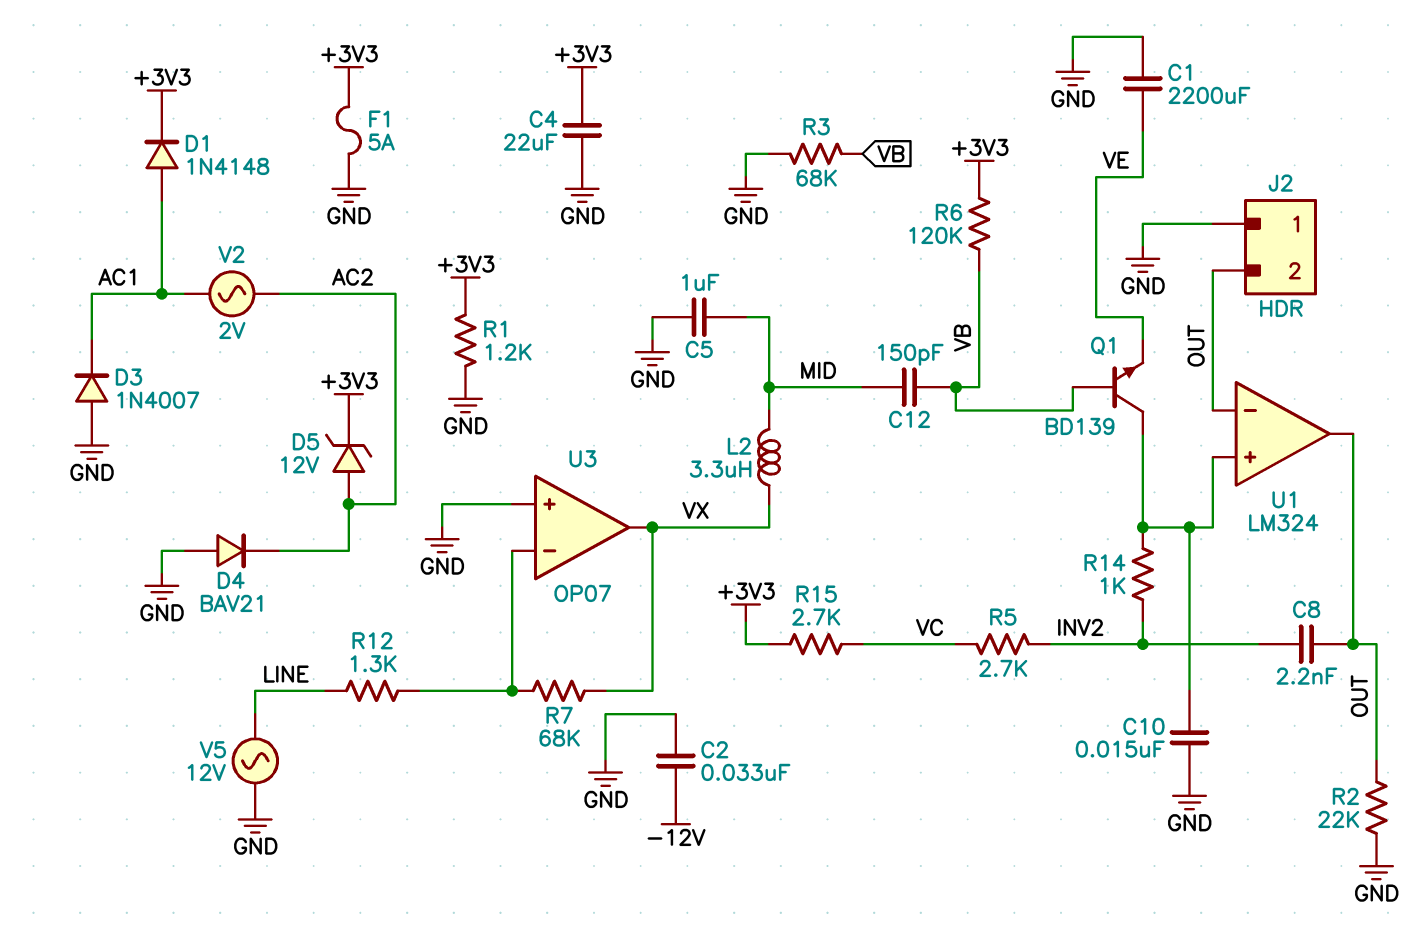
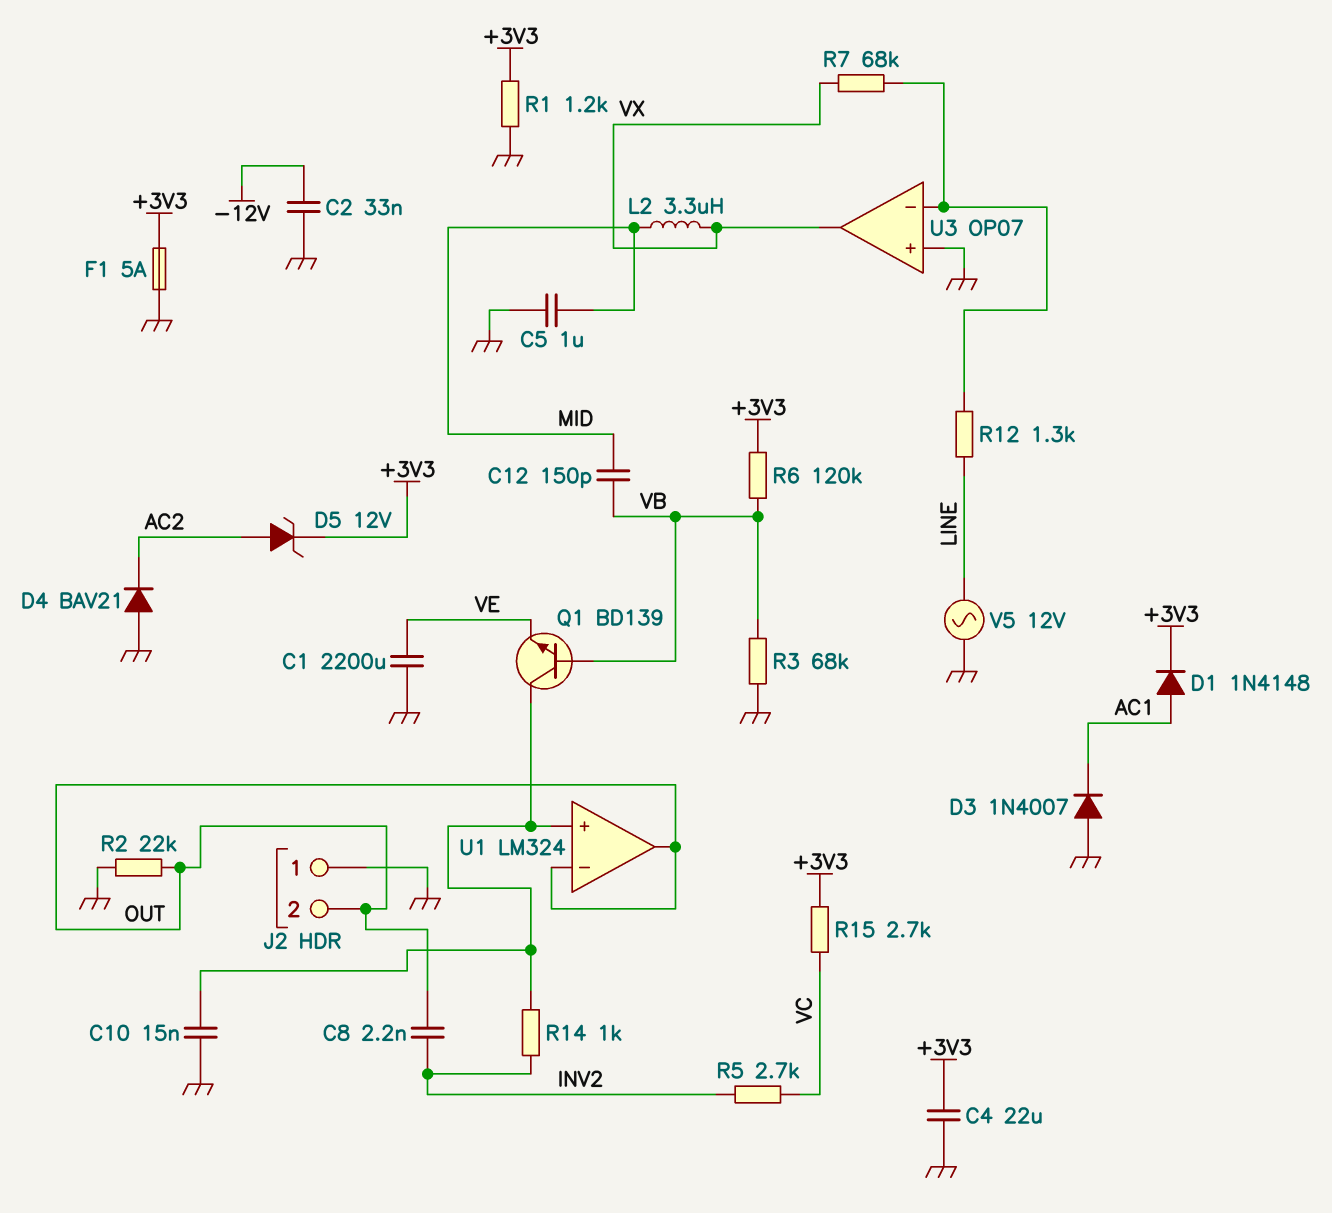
V2: AC 2V (AC1, AC2) -> none

